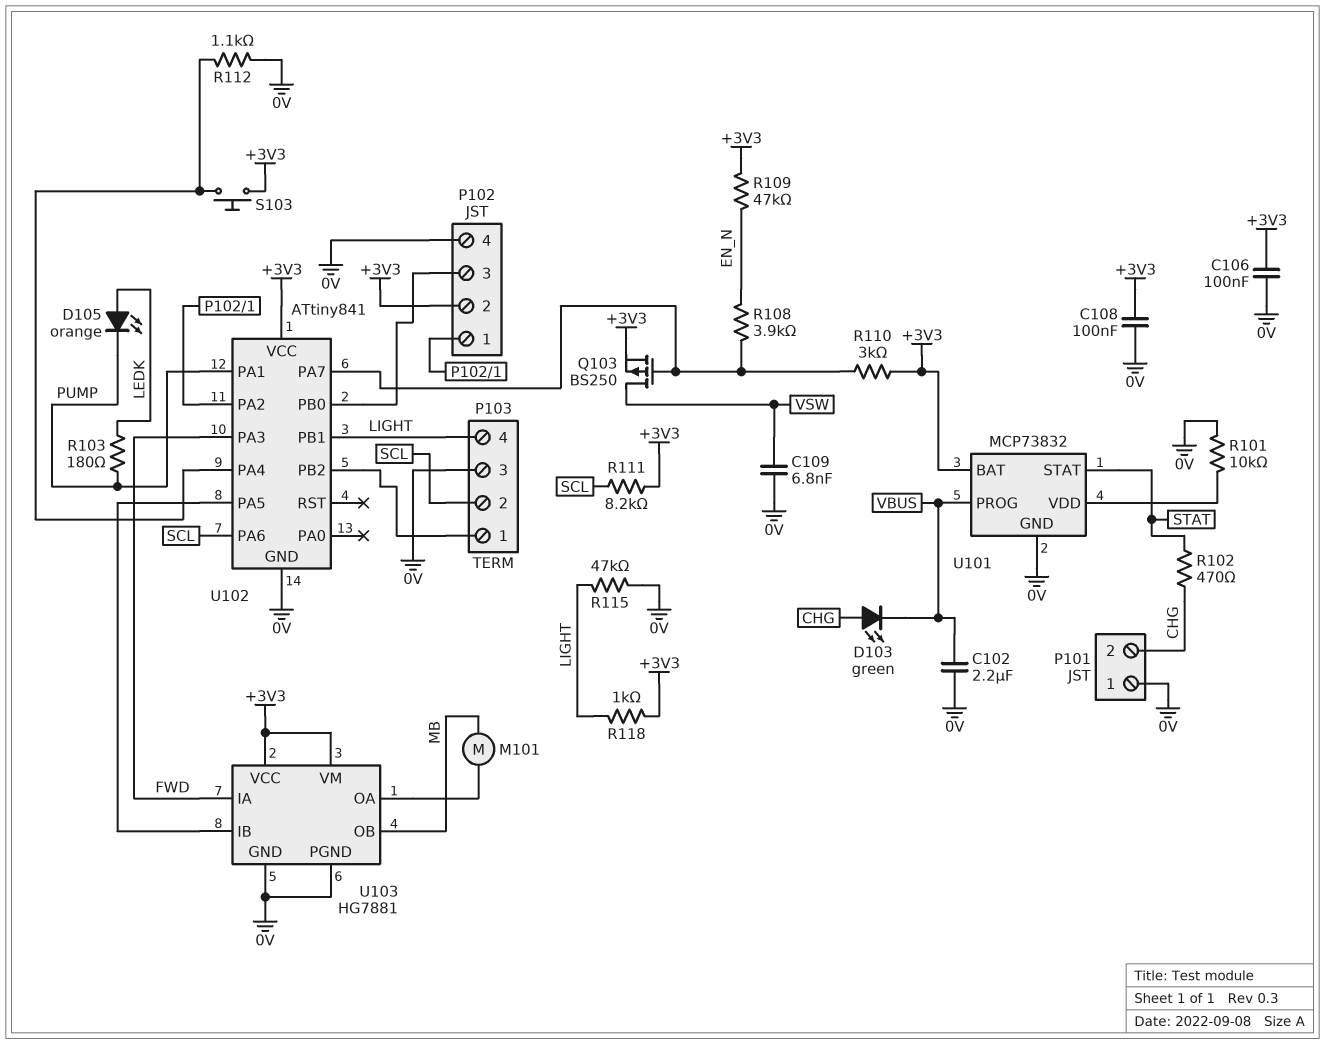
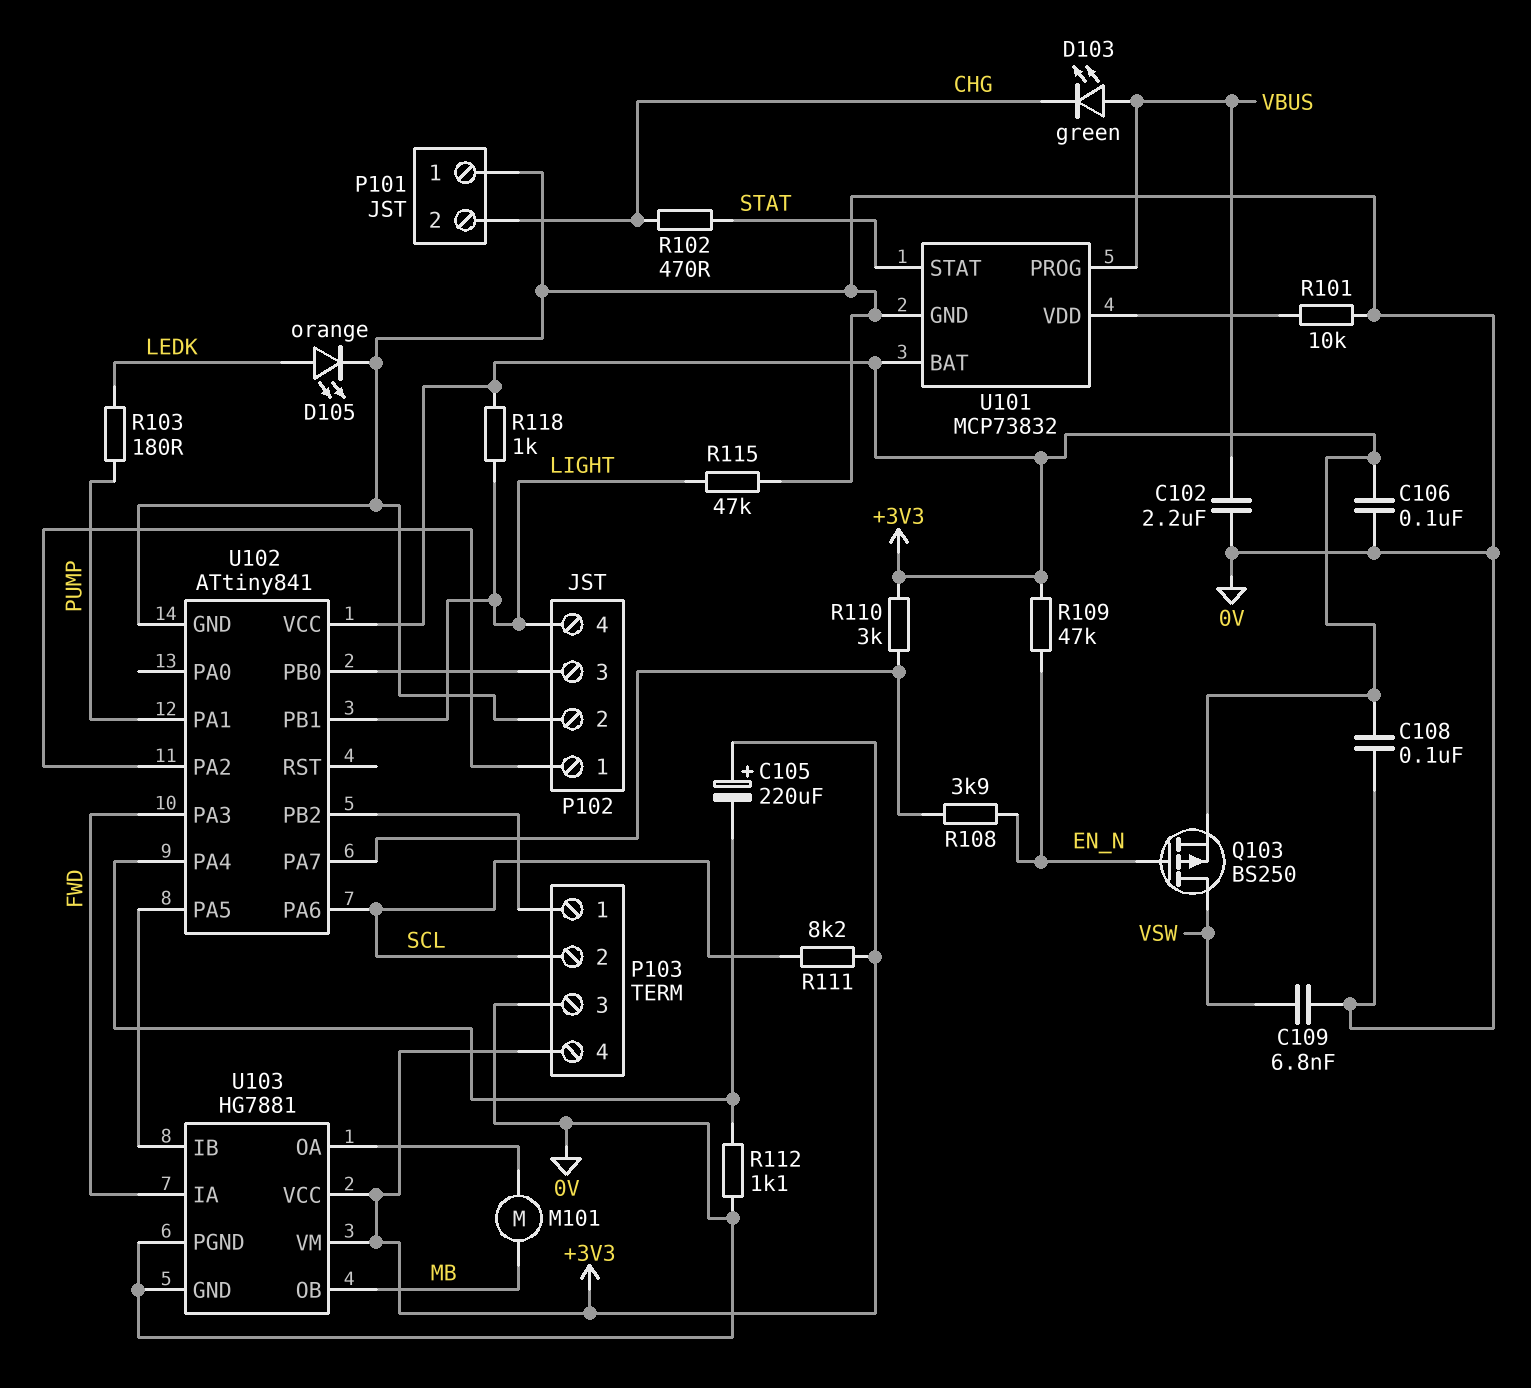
C105: none -> 220uF (plus +3V3, minus U102/PA4)
D103: LED green (A CHG, K VBUS) -> LED green (A VBUS, K CHG)
D105: LED orange (A LEDK, K PUMP) -> LED orange (A LEDK, K 0V)
P102 pin 2: +3V3 -> 0V
P102 pin 4: 0V -> LIGHT
P103 pin 4: LIGHT -> +3V3
Q103: PMOS BS250 (G U102/PA7, D VSW, S +3V3) -> PMOS BS250 (G EN_N, D VSW, S +3V3)
S103: button (+3V3, U102/PA4) -> none

